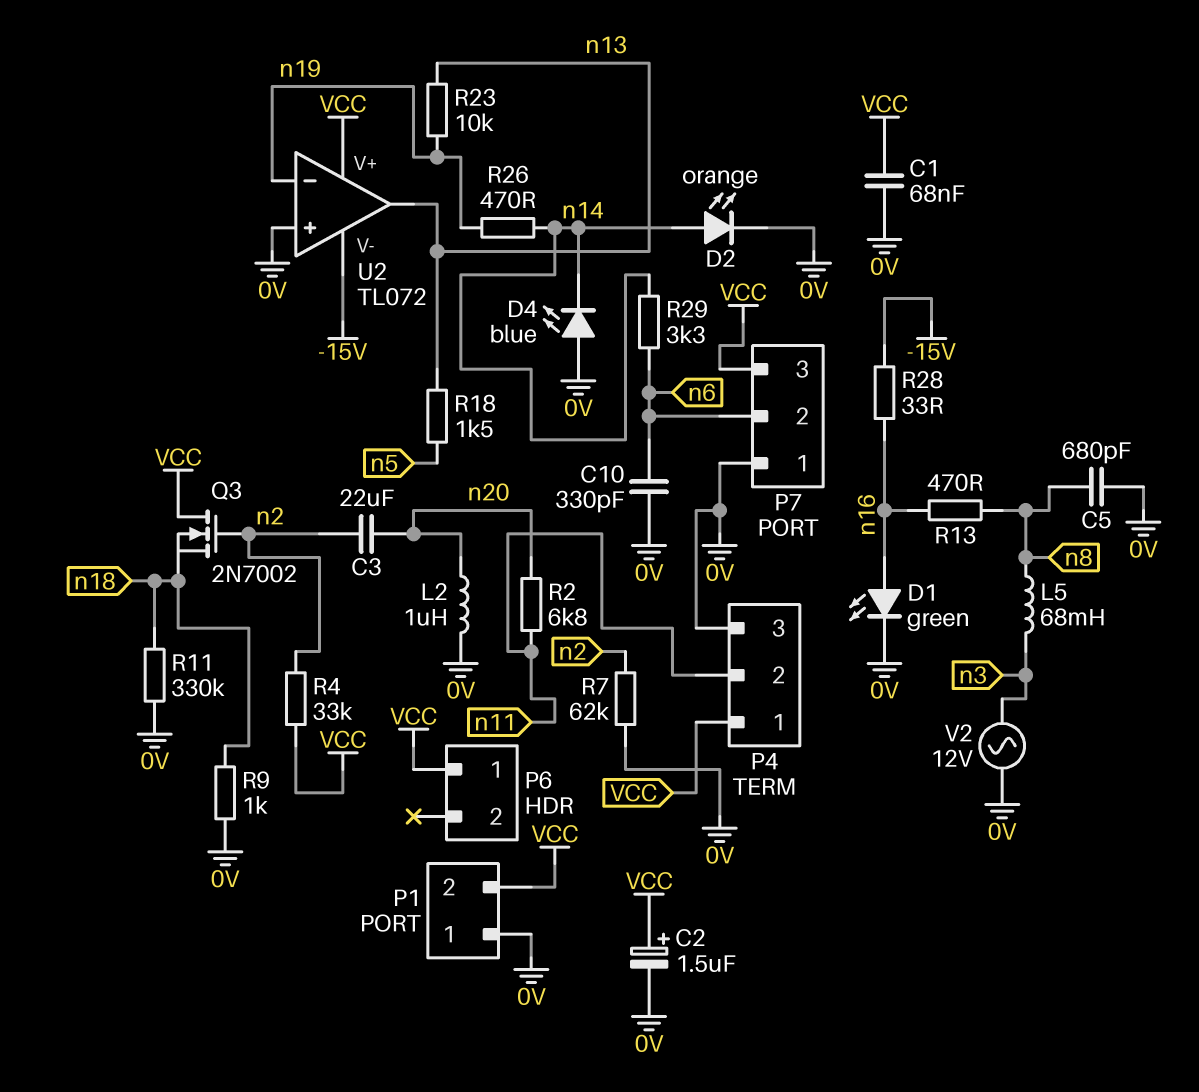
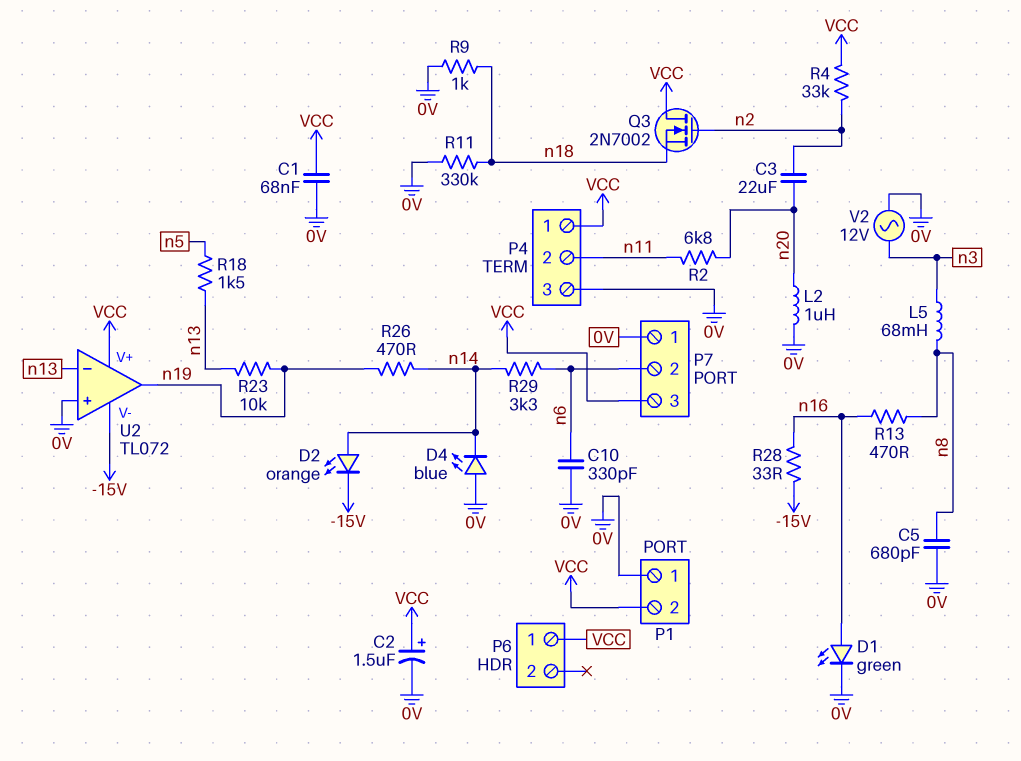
D2: LED orange (A n14, K 0V) -> LED orange (A n14, K -15V)
R7: 62k (0V, n2) -> none
U2 pin in-: n19 -> n13
U2 pin out: n13 -> n19

